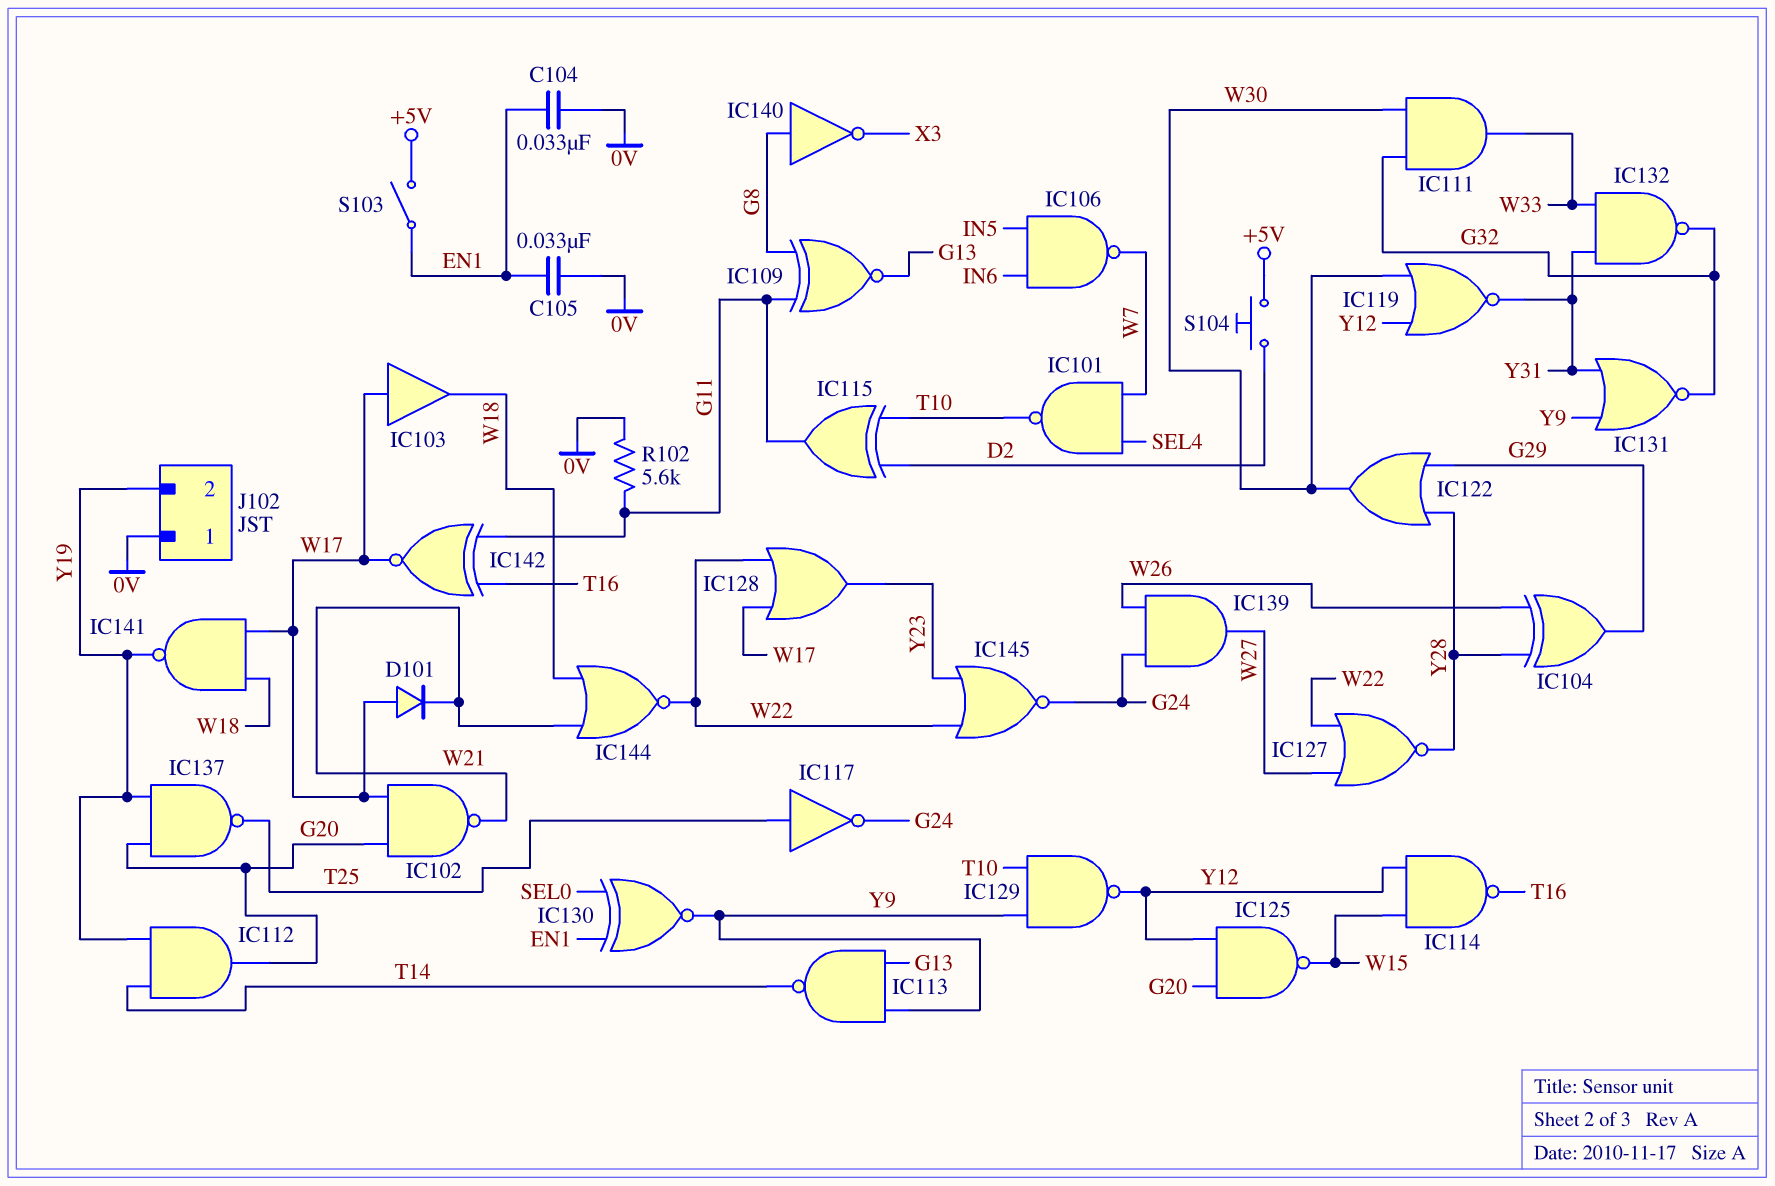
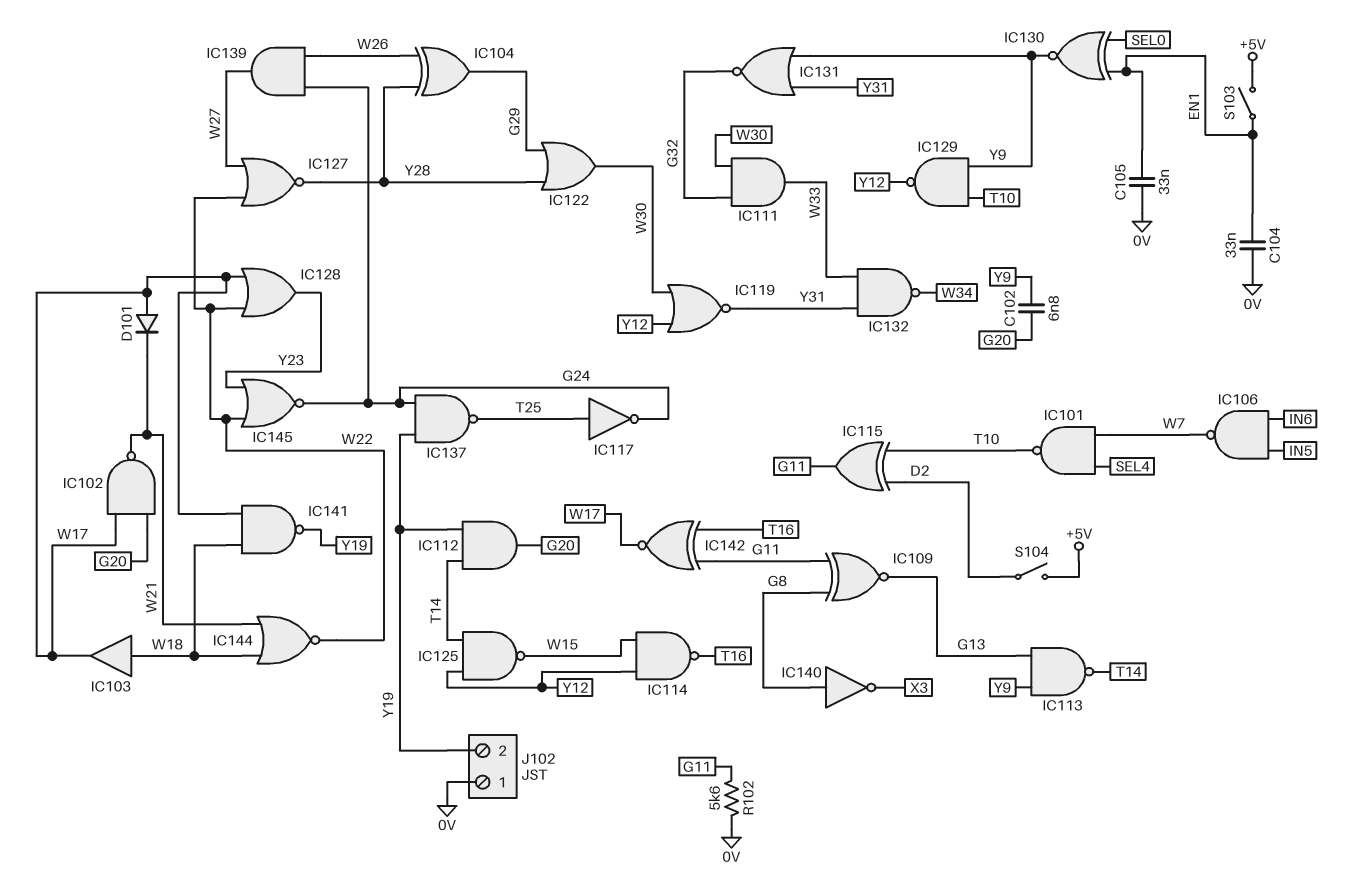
C102: none -> 6.8nF (G20, Y9)
IC103: buffer (in W17, out W18) -> buffer (in W18, out W17)
IC125: NAND (in G20, in Y12, out W15) -> NAND (in T14, in Y12, out W15)
IC132: NAND (in W33, in Y31, out G32) -> NAND (in W33, in Y31, out W34)
IC137: NAND (in G20, in Y19, out T25) -> NAND (in G24, in Y19, out T25)
S104: button (+5V, D2) -> switch (+5V, D2)

